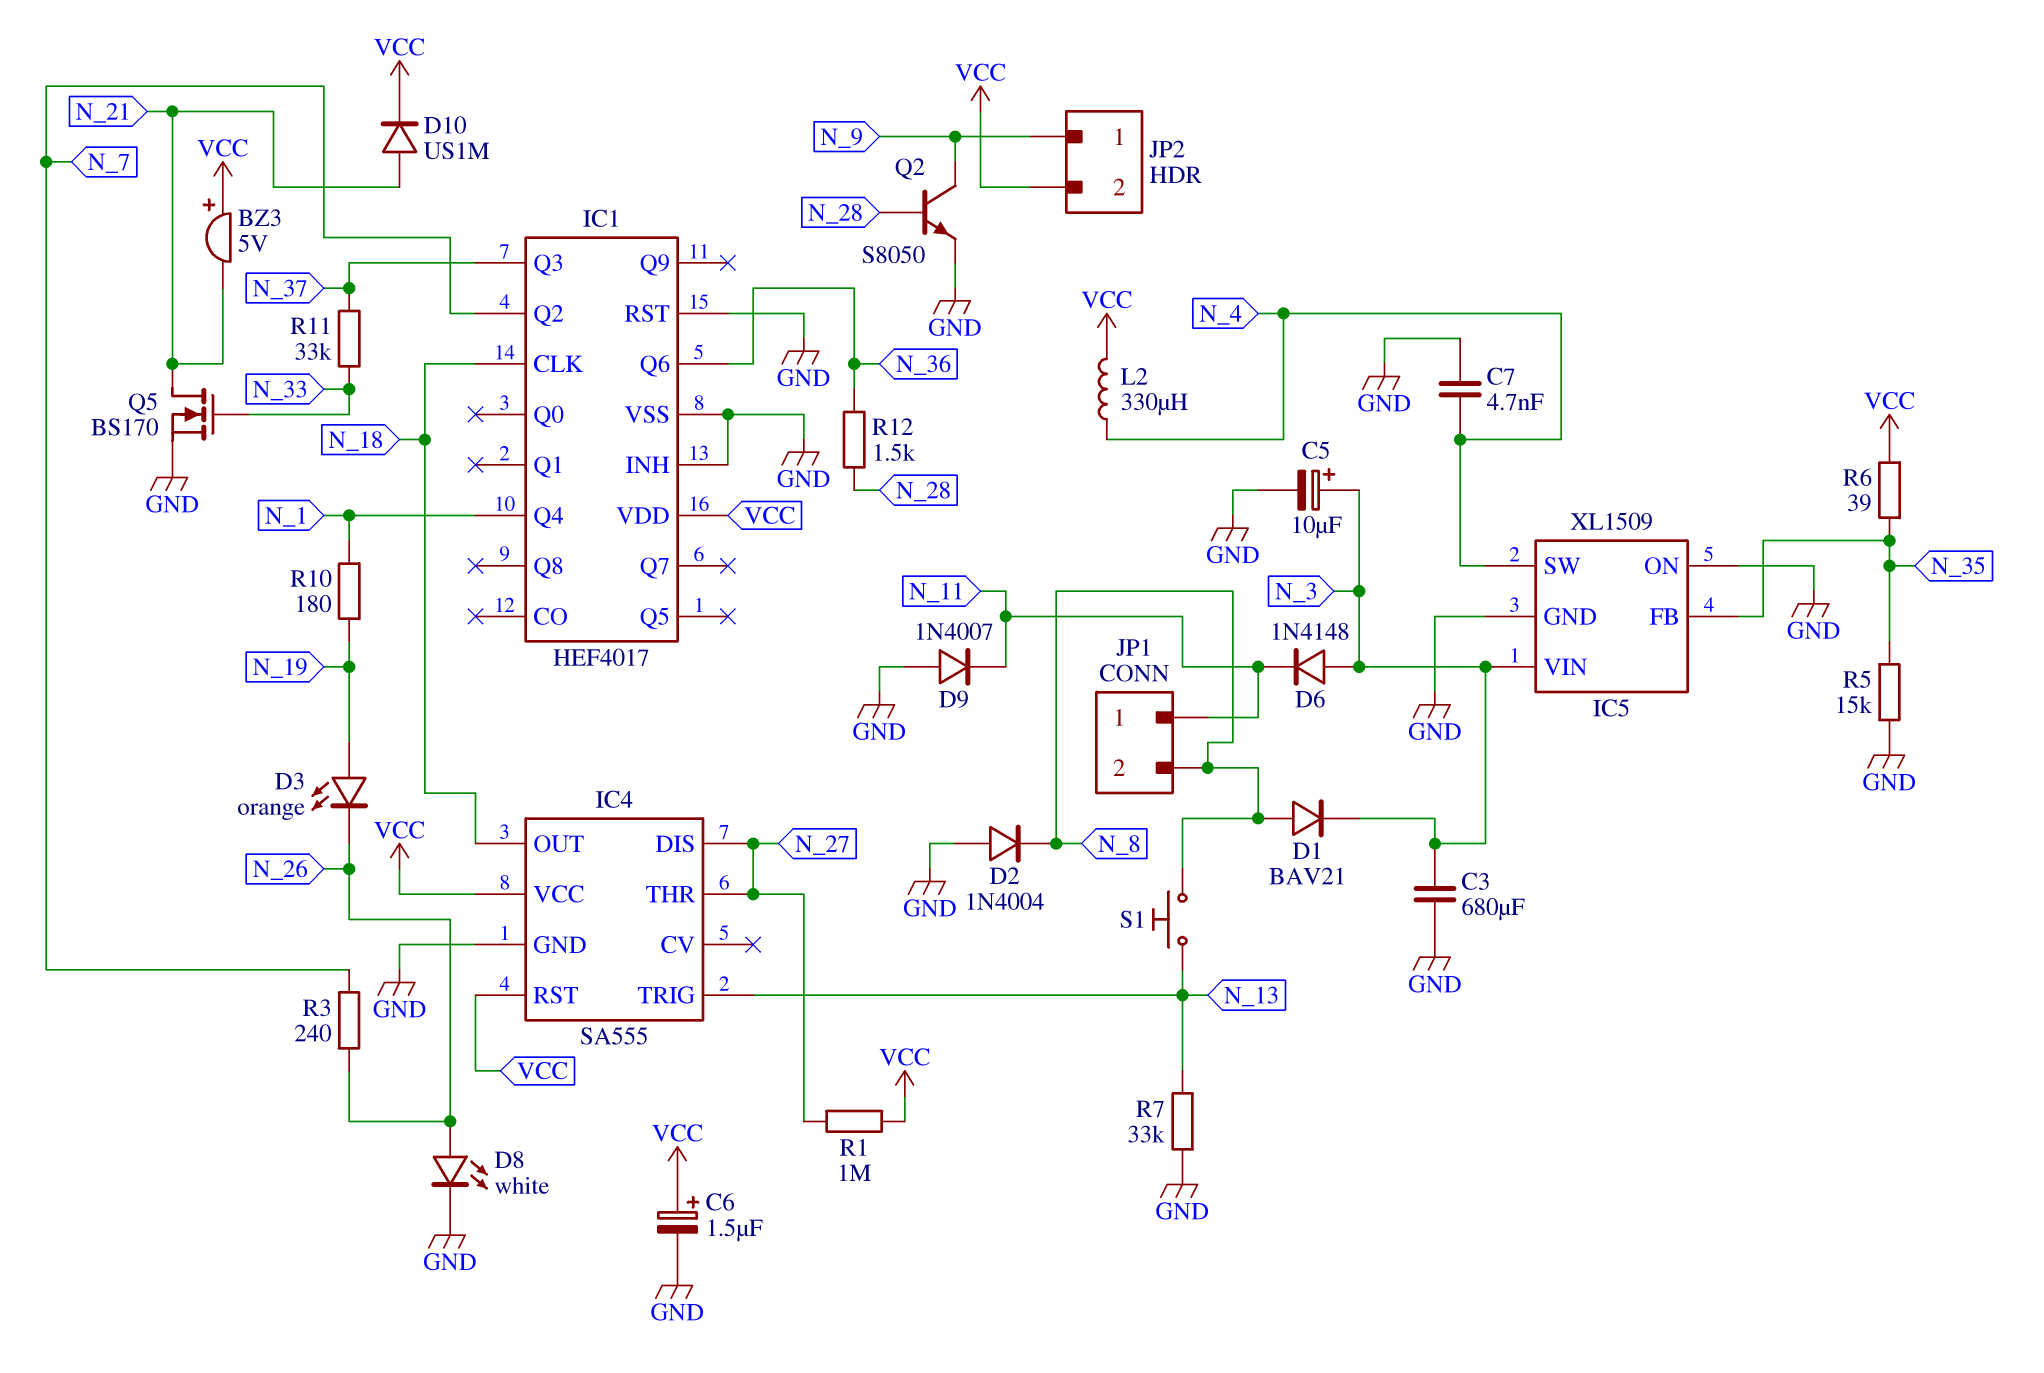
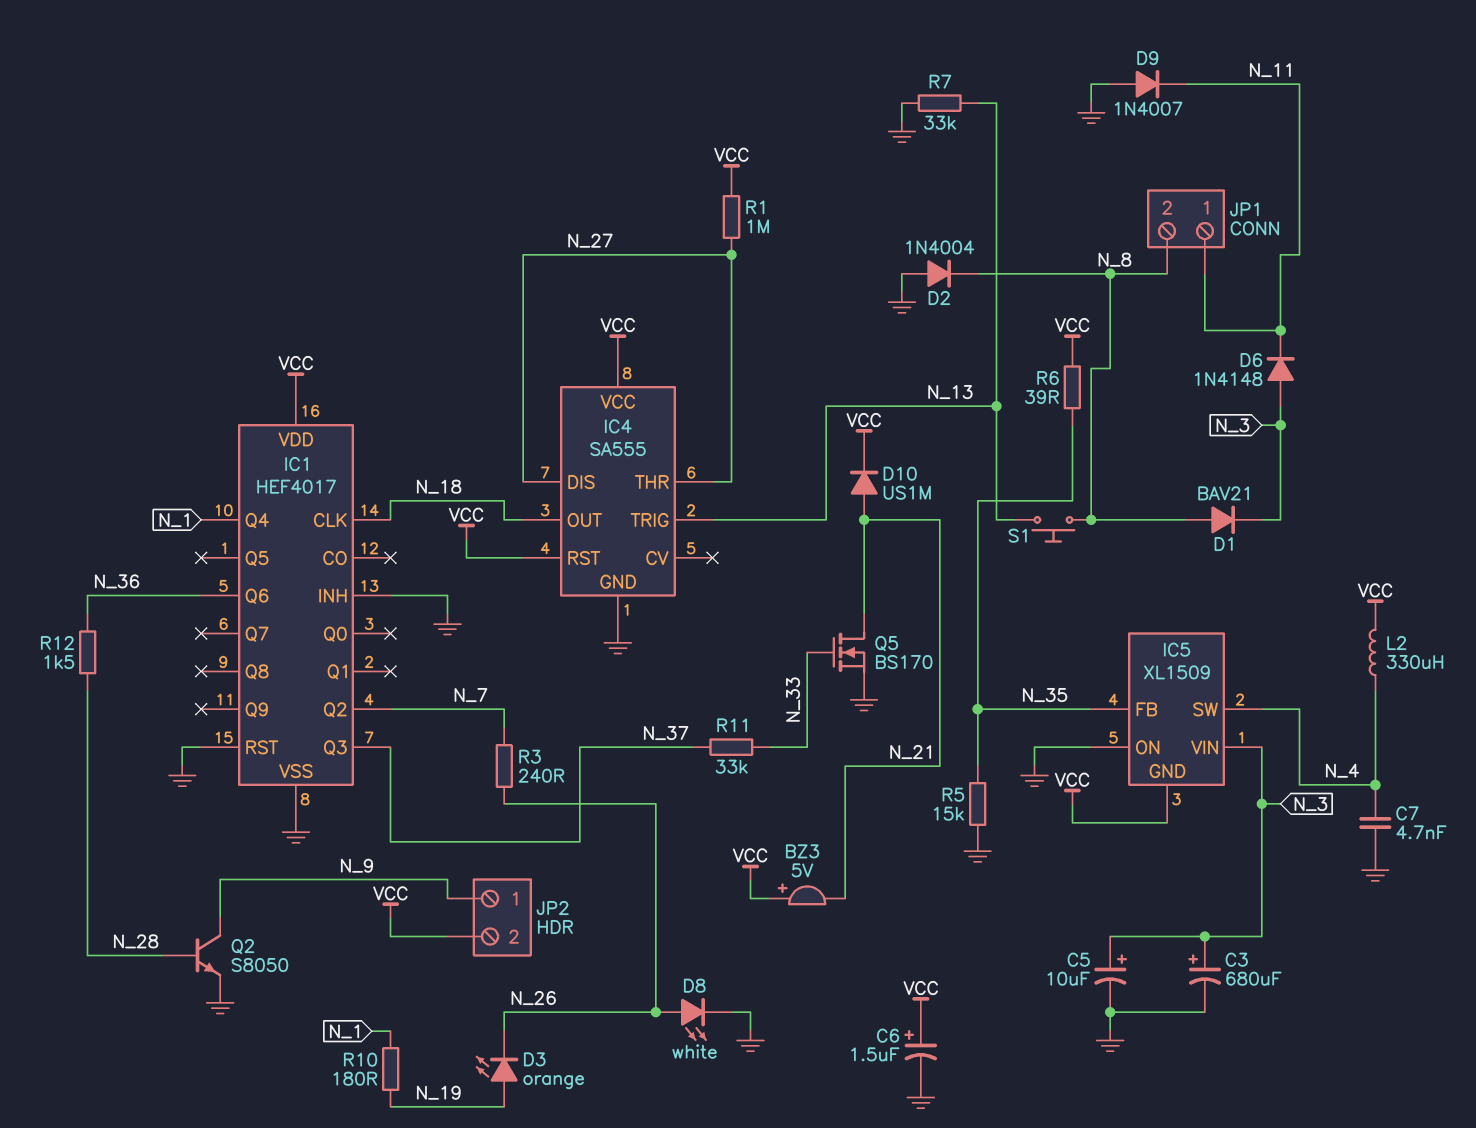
C3: 680uF (GND, N_3) -> 680uF (plus N_3, minus GND)
IC5 pin GND: GND -> VCC

